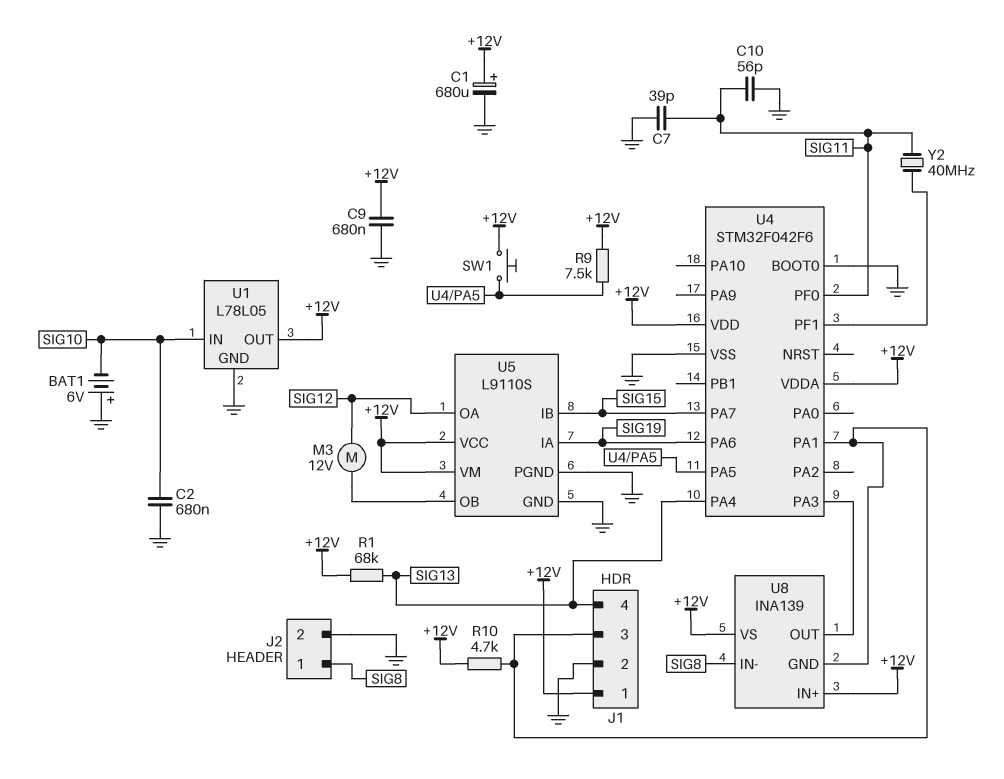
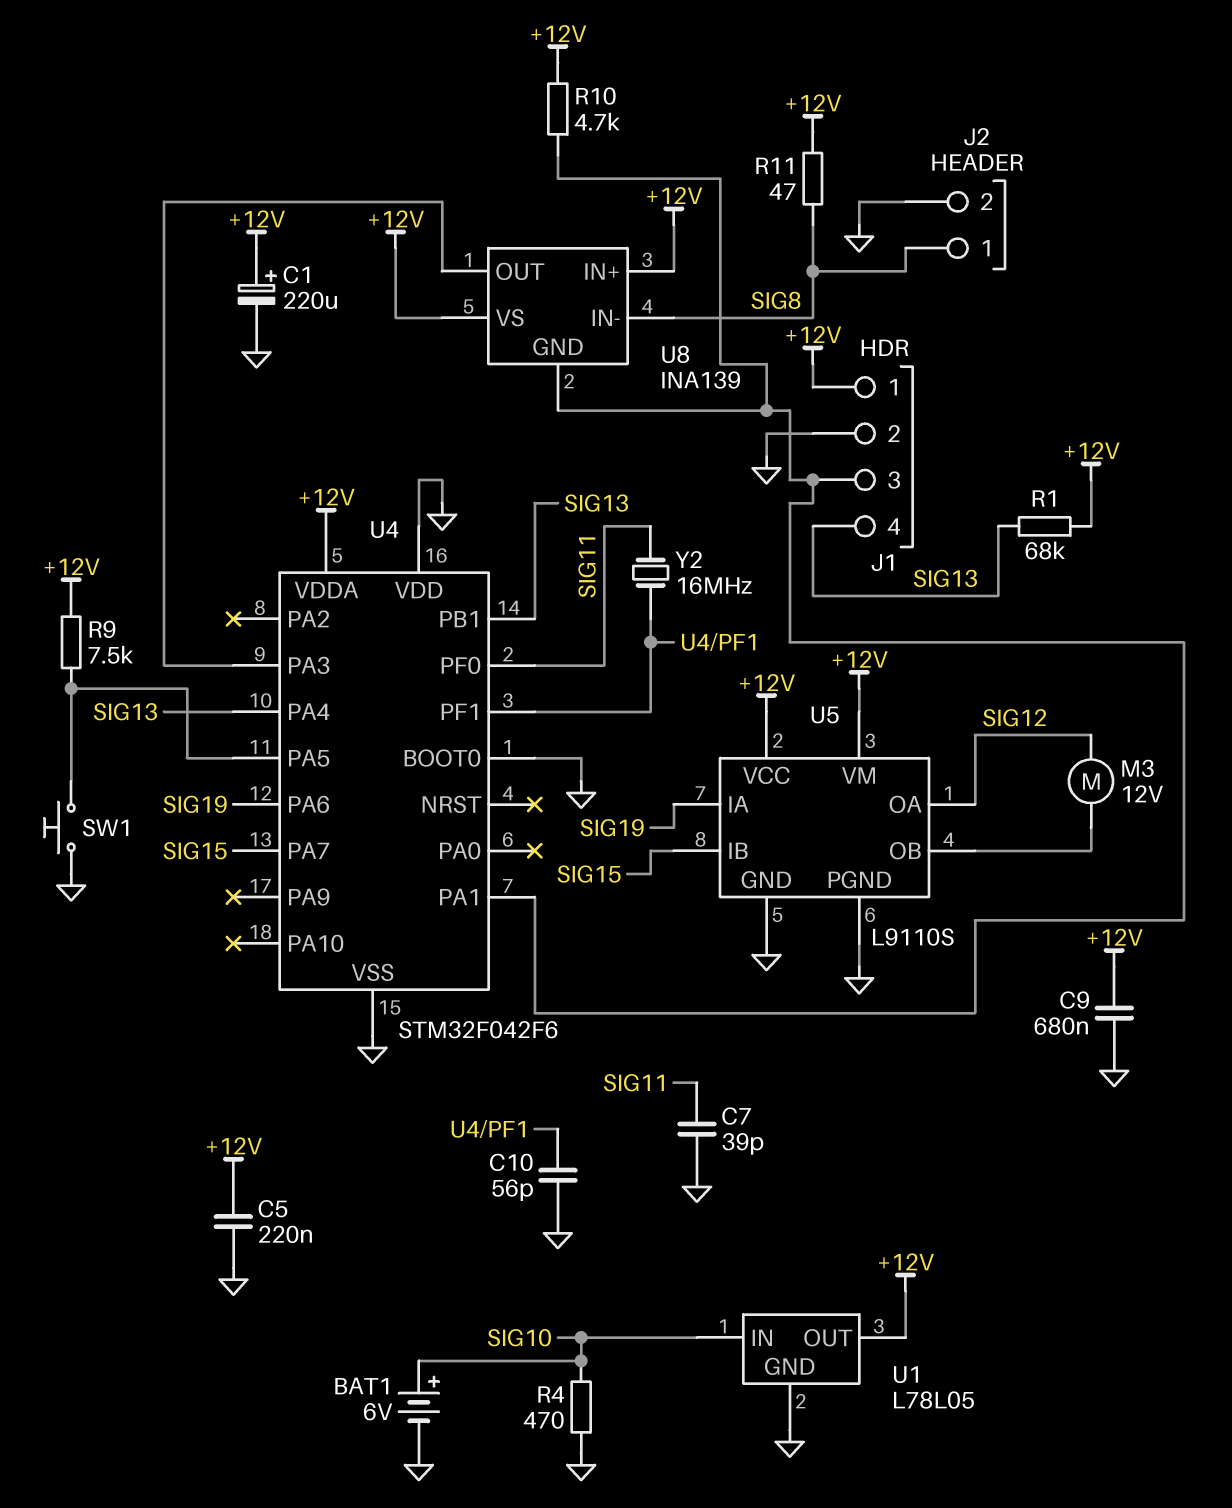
BAT1: 6V (plus GND, minus SIG10) -> 6V (plus SIG10, minus GND)
C1: 680uF (plus +12V, minus GND) -> 220uF (plus +12V, minus GND)
C2: 680nF (GND, SIG10) -> none
C5: none -> 220nF (+12V, GND)
C10: 56pF (GND, SIG11) -> 56pF (GND, U4/PF1)
R4: none -> 470 (GND, SIG10)
R11: none -> 47 (+12V, SIG8)
SW1: button (+12V, U4/PA5) -> button (GND, U4/PA5)
U4 pin PB1: none -> SIG13
U4 pin VDD: +12V -> GND
Y2: 40MHz (SIG11, U4/PF1) -> 16MHz (SIG11, U4/PF1)

